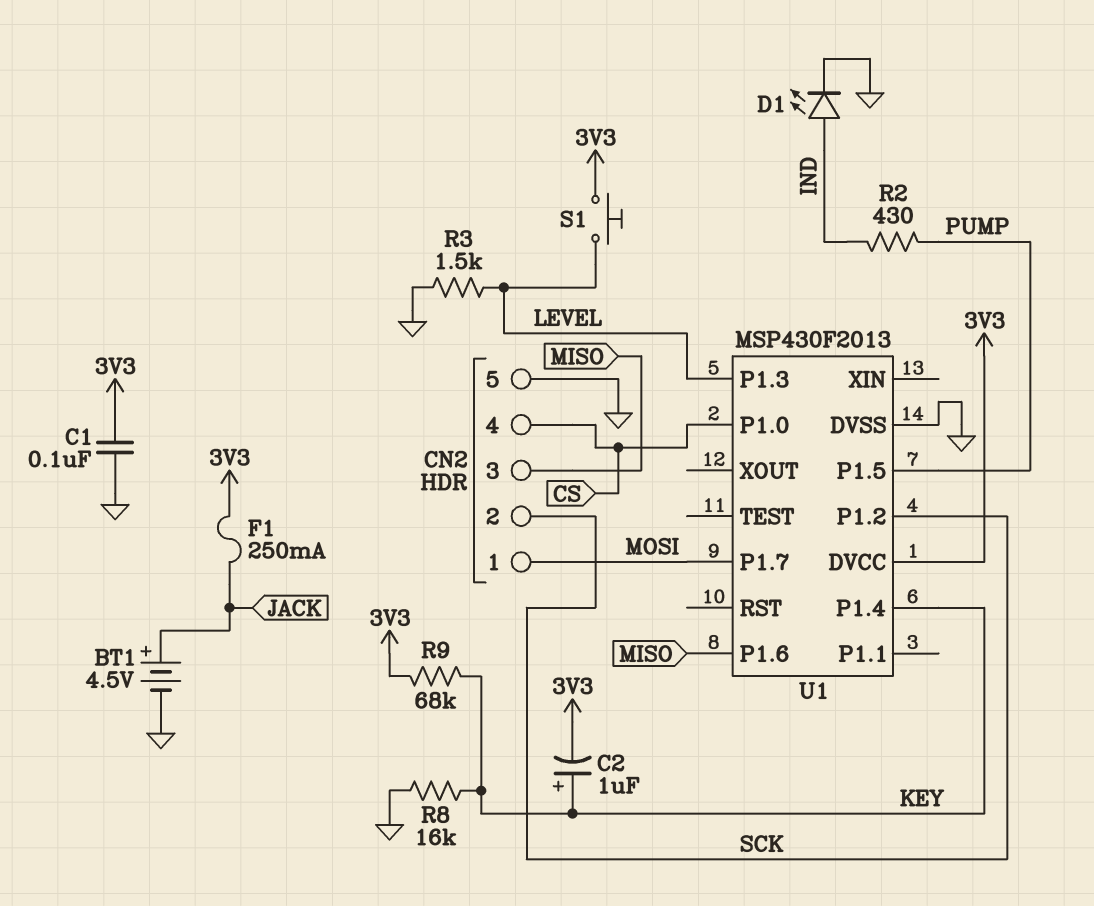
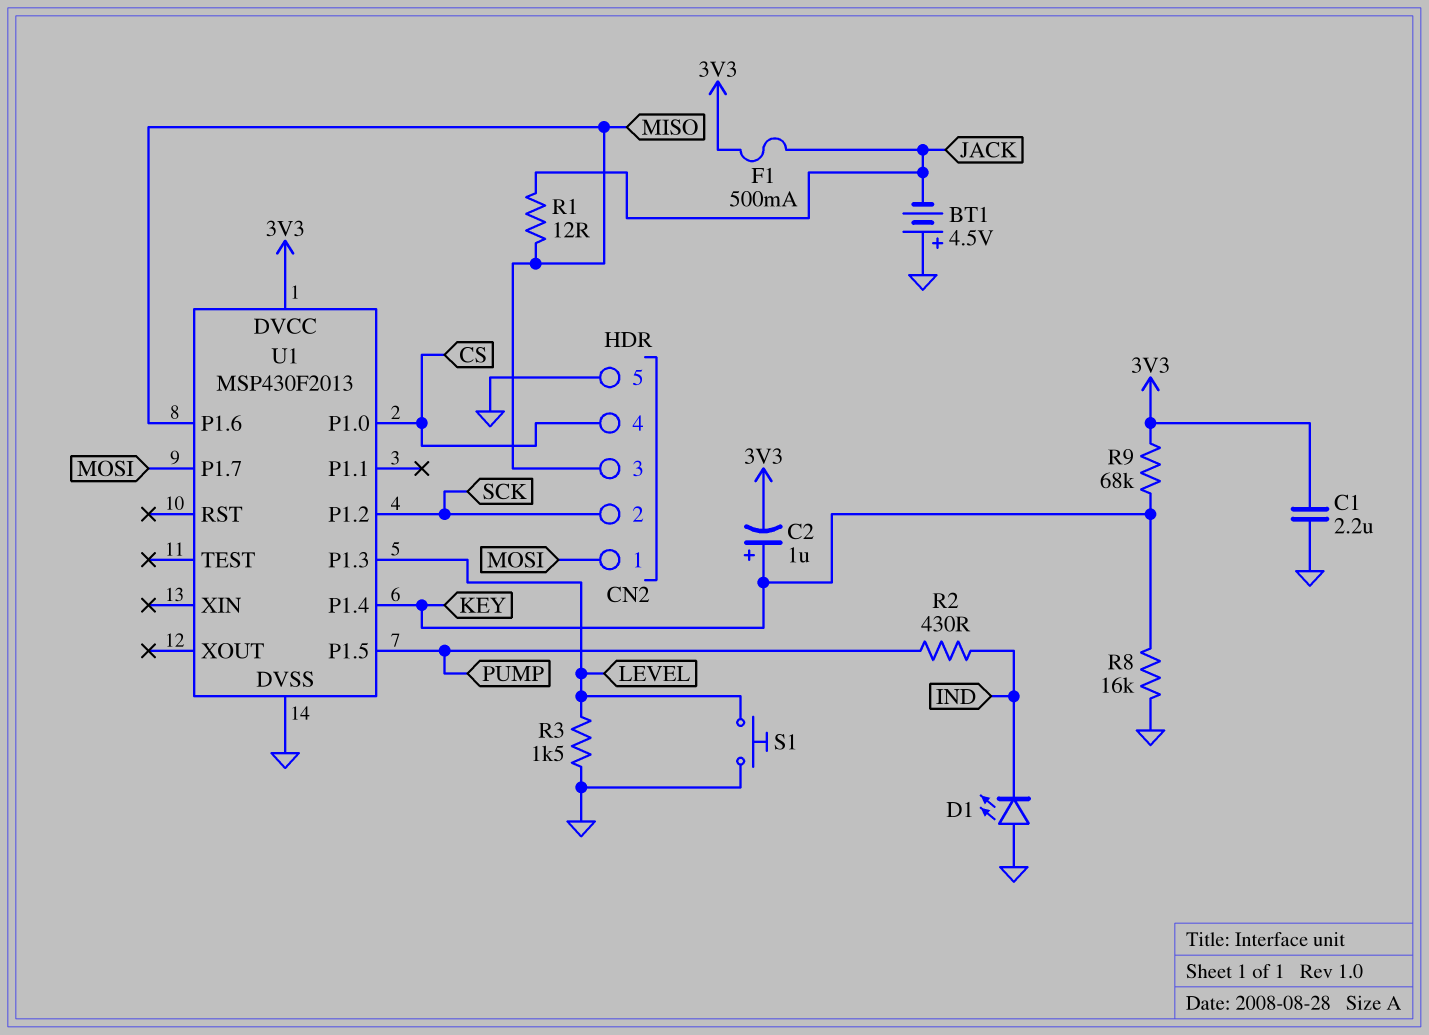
BT1: 4.5V (plus JACK, minus GND) -> 4.5V (plus GND, minus JACK)
C1: 100nF (3V3, GND) -> 2.2uF (3V3, GND)
D1: LED (A IND, K GND) -> LED (A GND, K IND)
F1: 250mA (3V3, JACK) -> 500mA (3V3, JACK)
R1: none -> 12 (JACK, MISO)
S1: button (3V3, LEVEL) -> button (GND, LEVEL)

